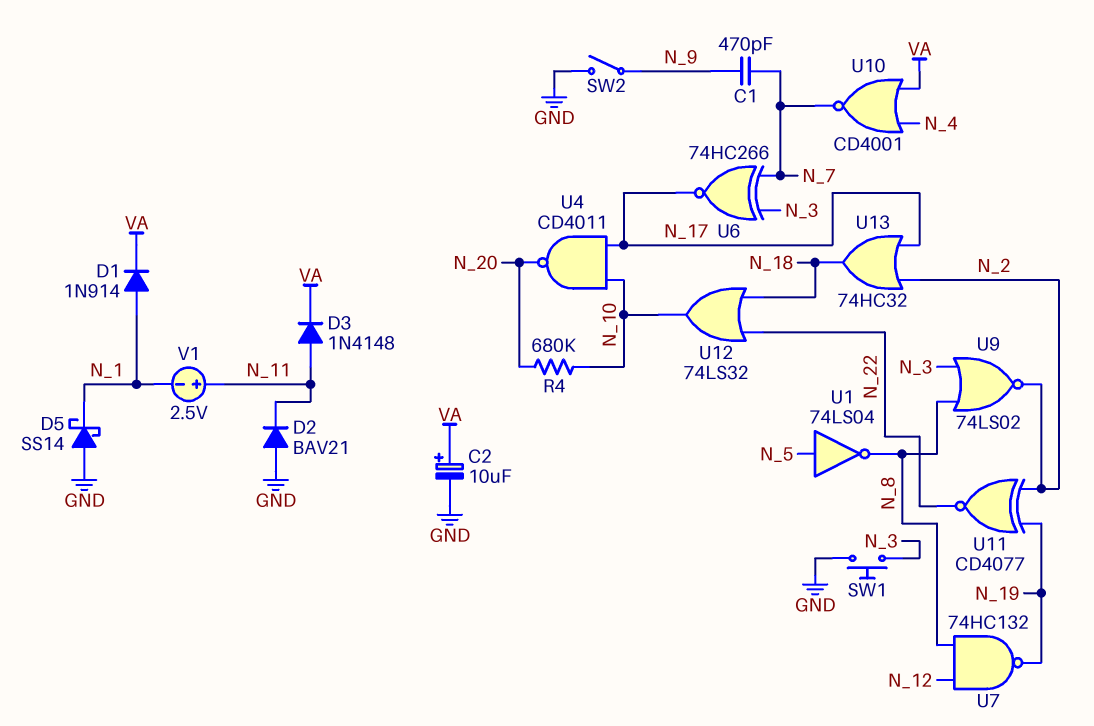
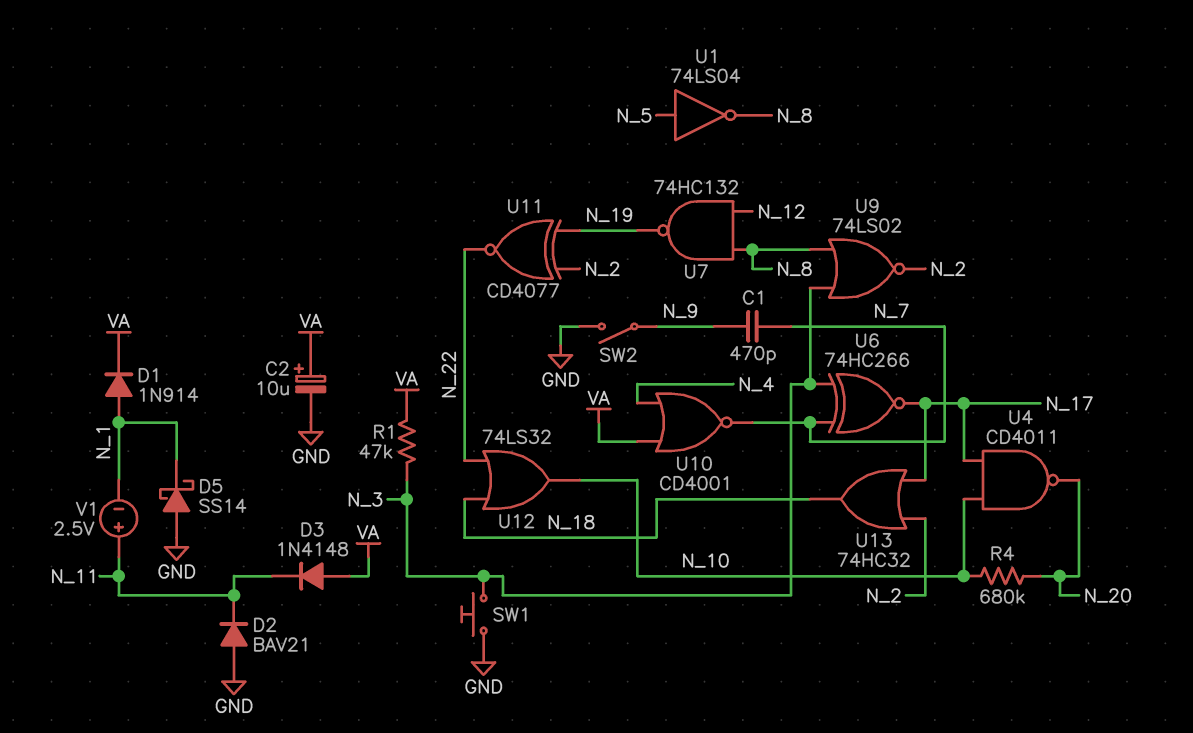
D3: diode 1N4148 (A N_11, K VA) -> diode 1N4148 (A VA, K N_11)
R1: none -> 47k (N_3, VA)

